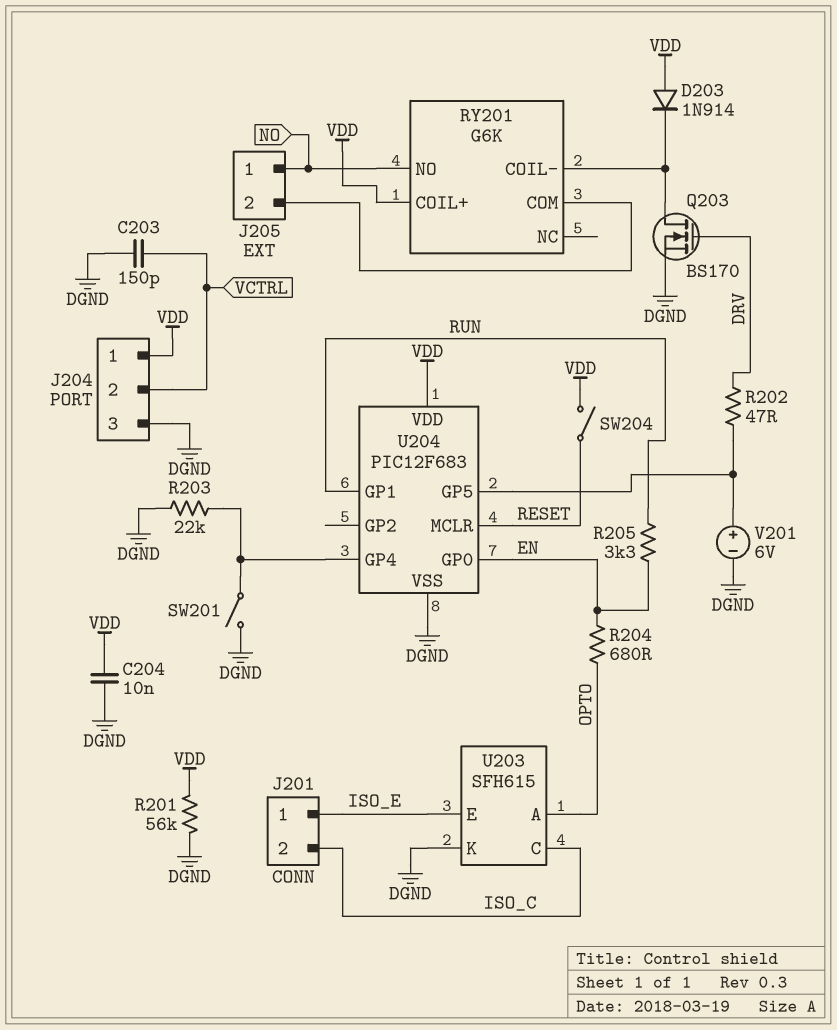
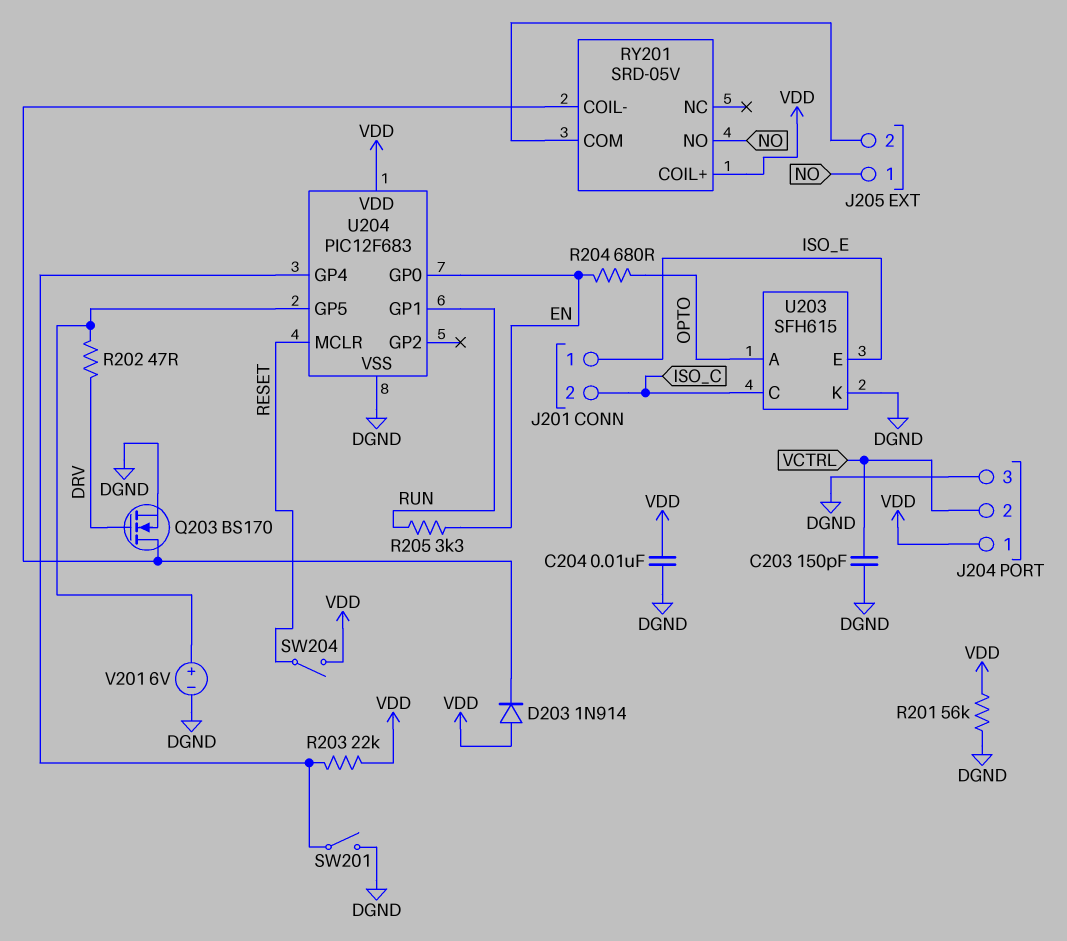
R203: 22k (DGND, U204/GP4) -> 22k (U204/GP4, VDD)
RY201: G6K -> SRD-05V

